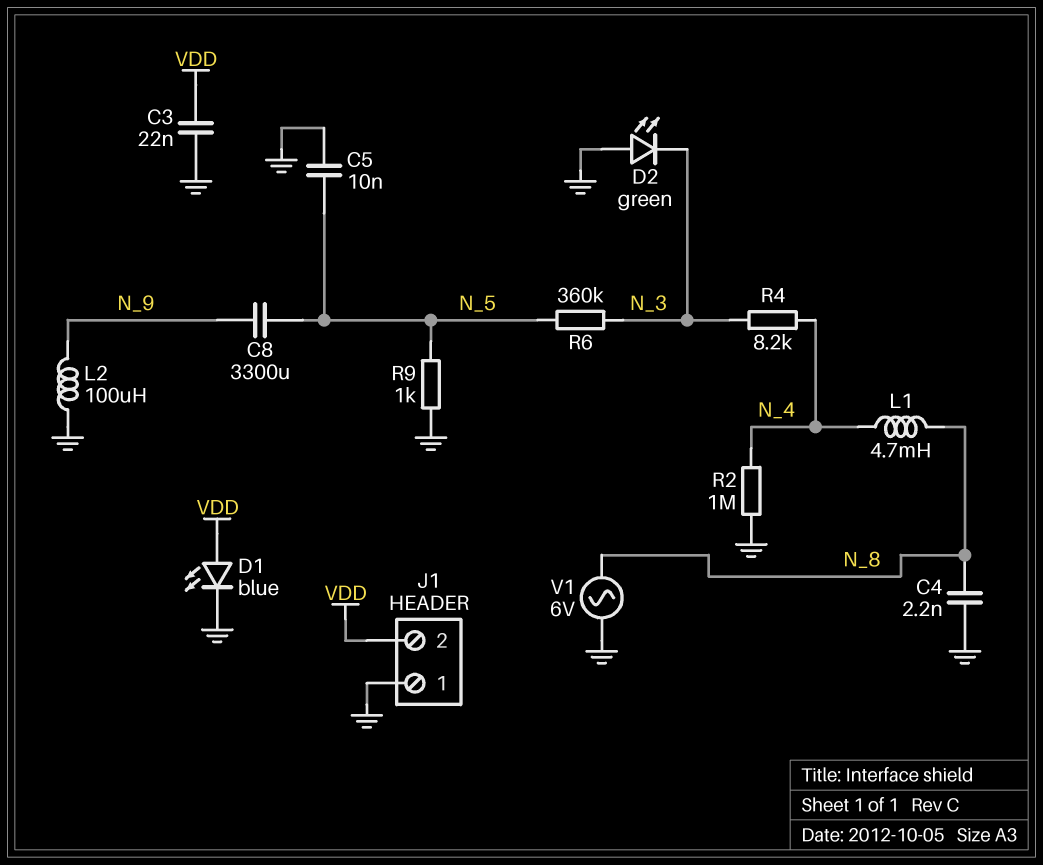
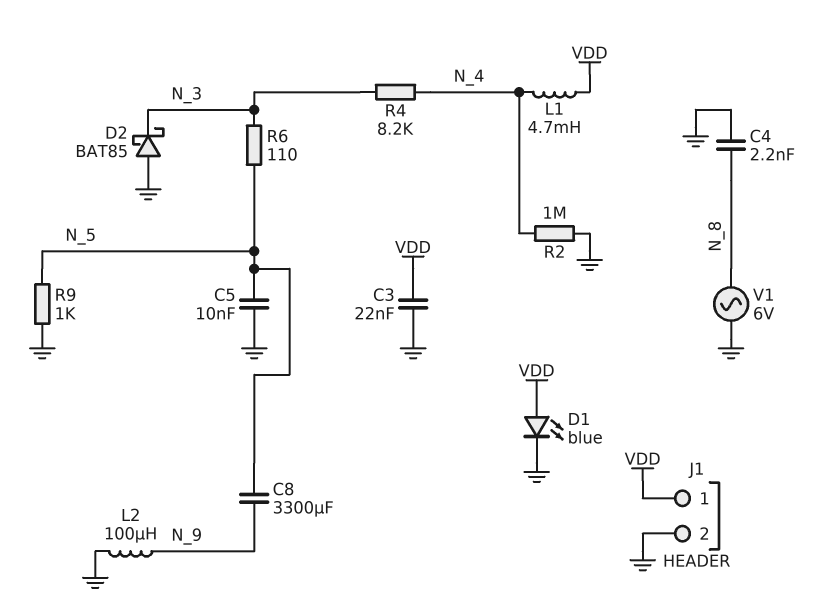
D2: LED green (A GND, K N_3) -> schottky BAT85 (A GND, K N_3)
J1 pin 1: GND -> VDD
J1 pin 2: VDD -> GND
L1: 4.7mH (N_4, N_8) -> 4.7mH (N_4, VDD)
R6: 360k (N_3, N_5) -> 110 (N_3, N_5)

